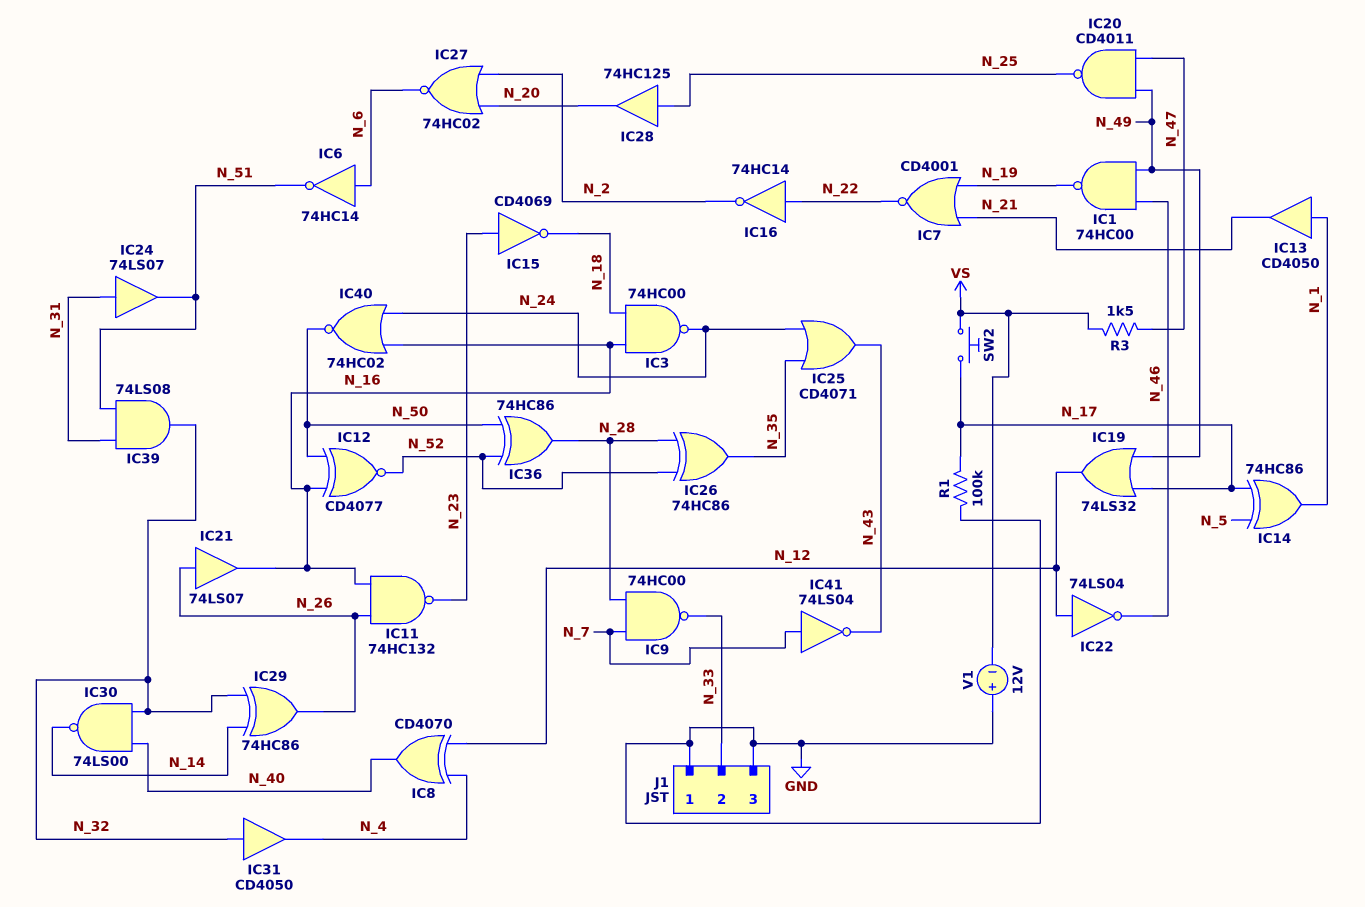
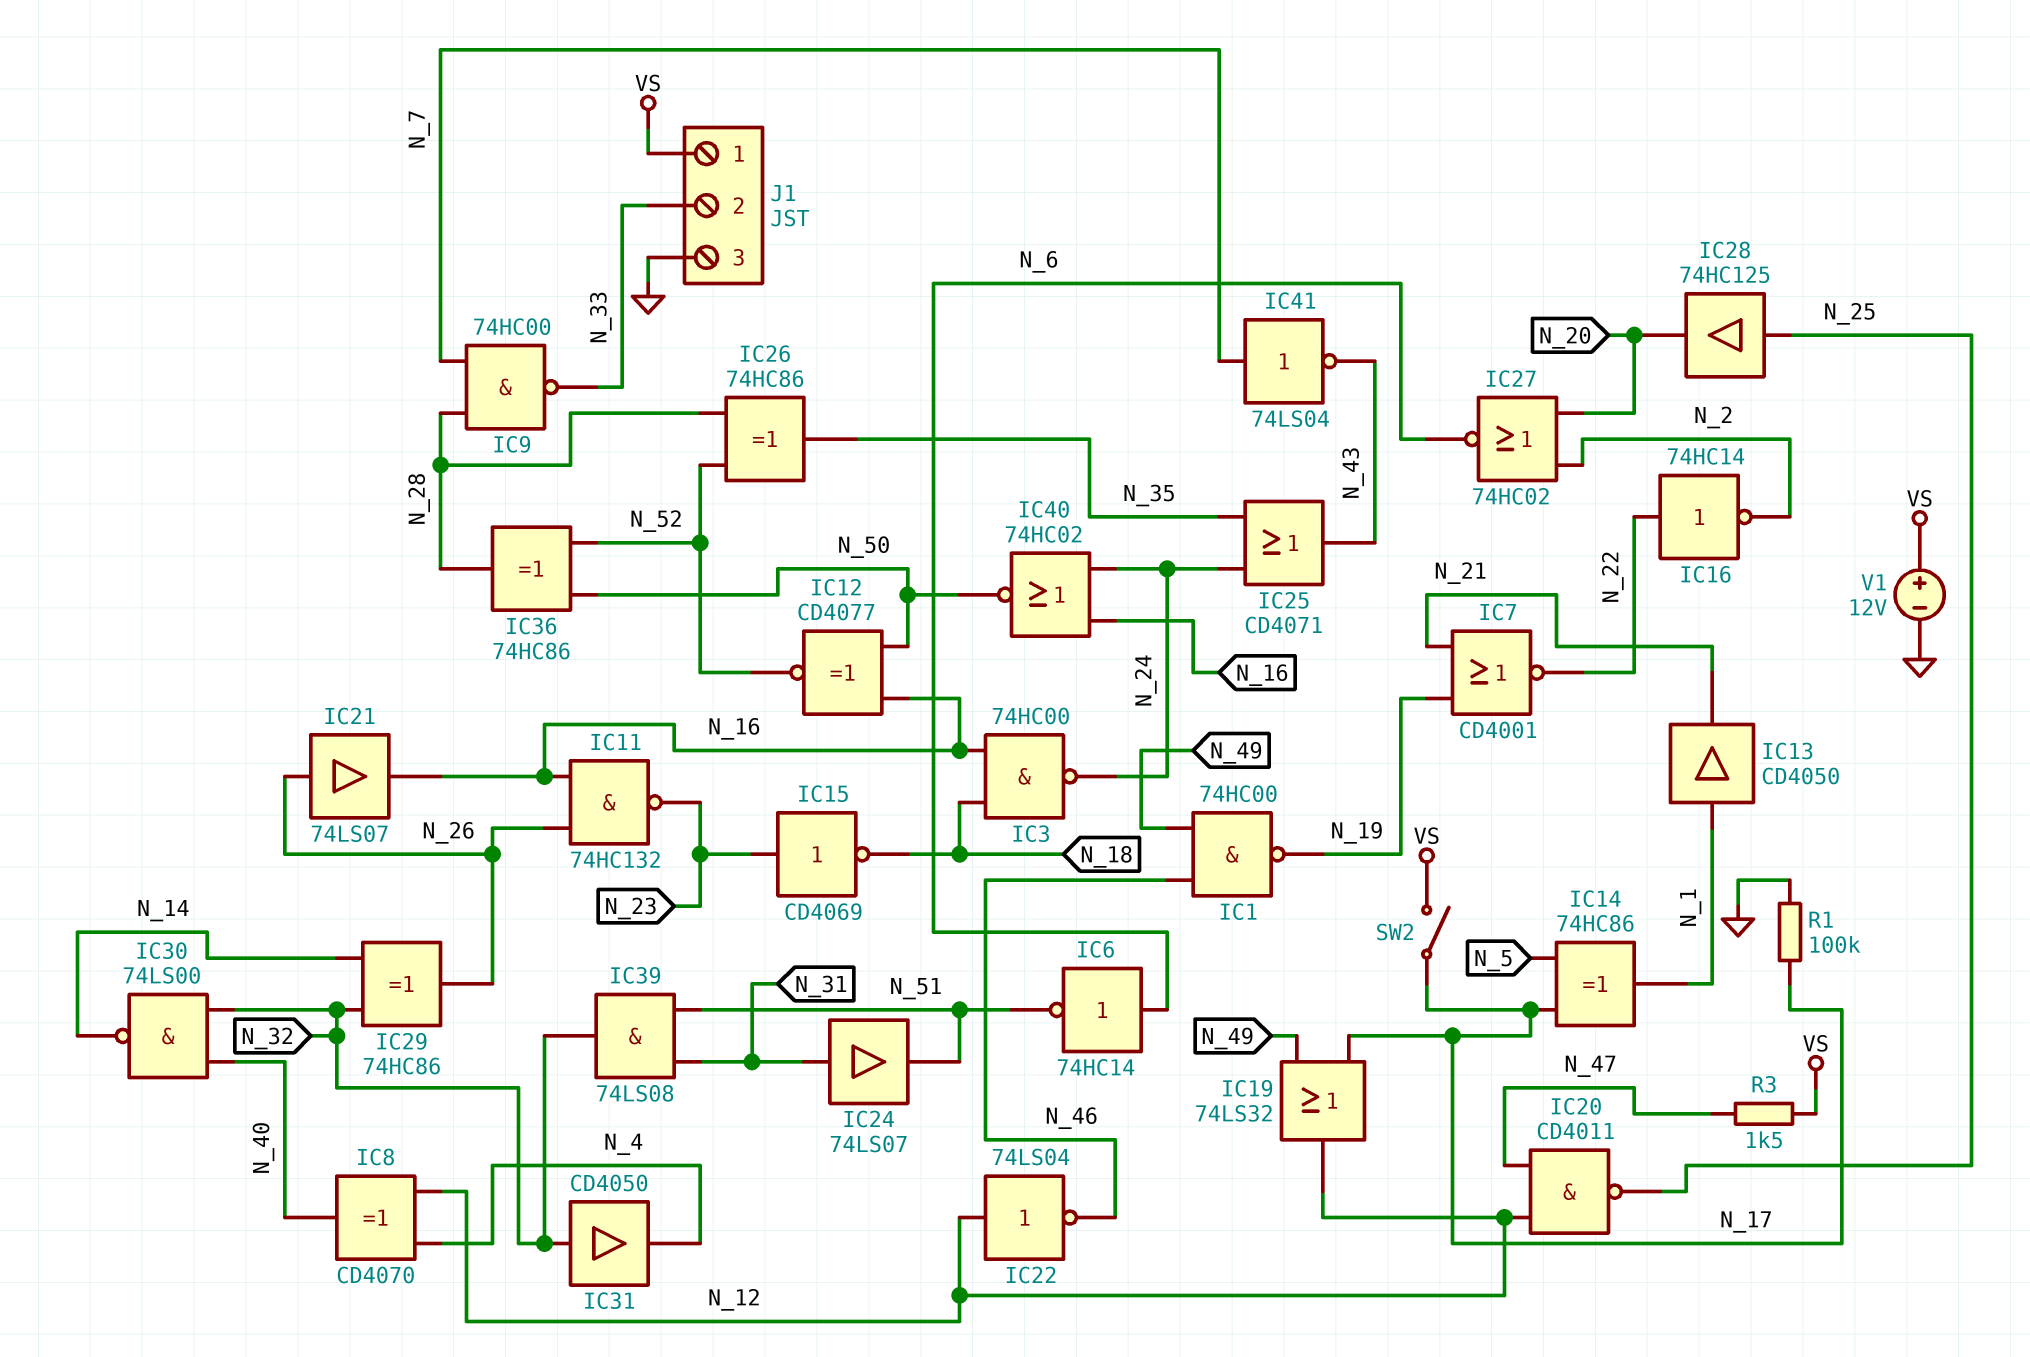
IC20: NAND CD4011 (in N_47, in N_49, out N_25) -> NAND CD4011 (in N_12, in N_47, out N_25)
J1 pin 1: GND -> VS
SW2: button (N_17, VS) -> switch (N_17, VS)
V1: 12V (plus GND, minus VS) -> 12V (plus VS, minus GND)

